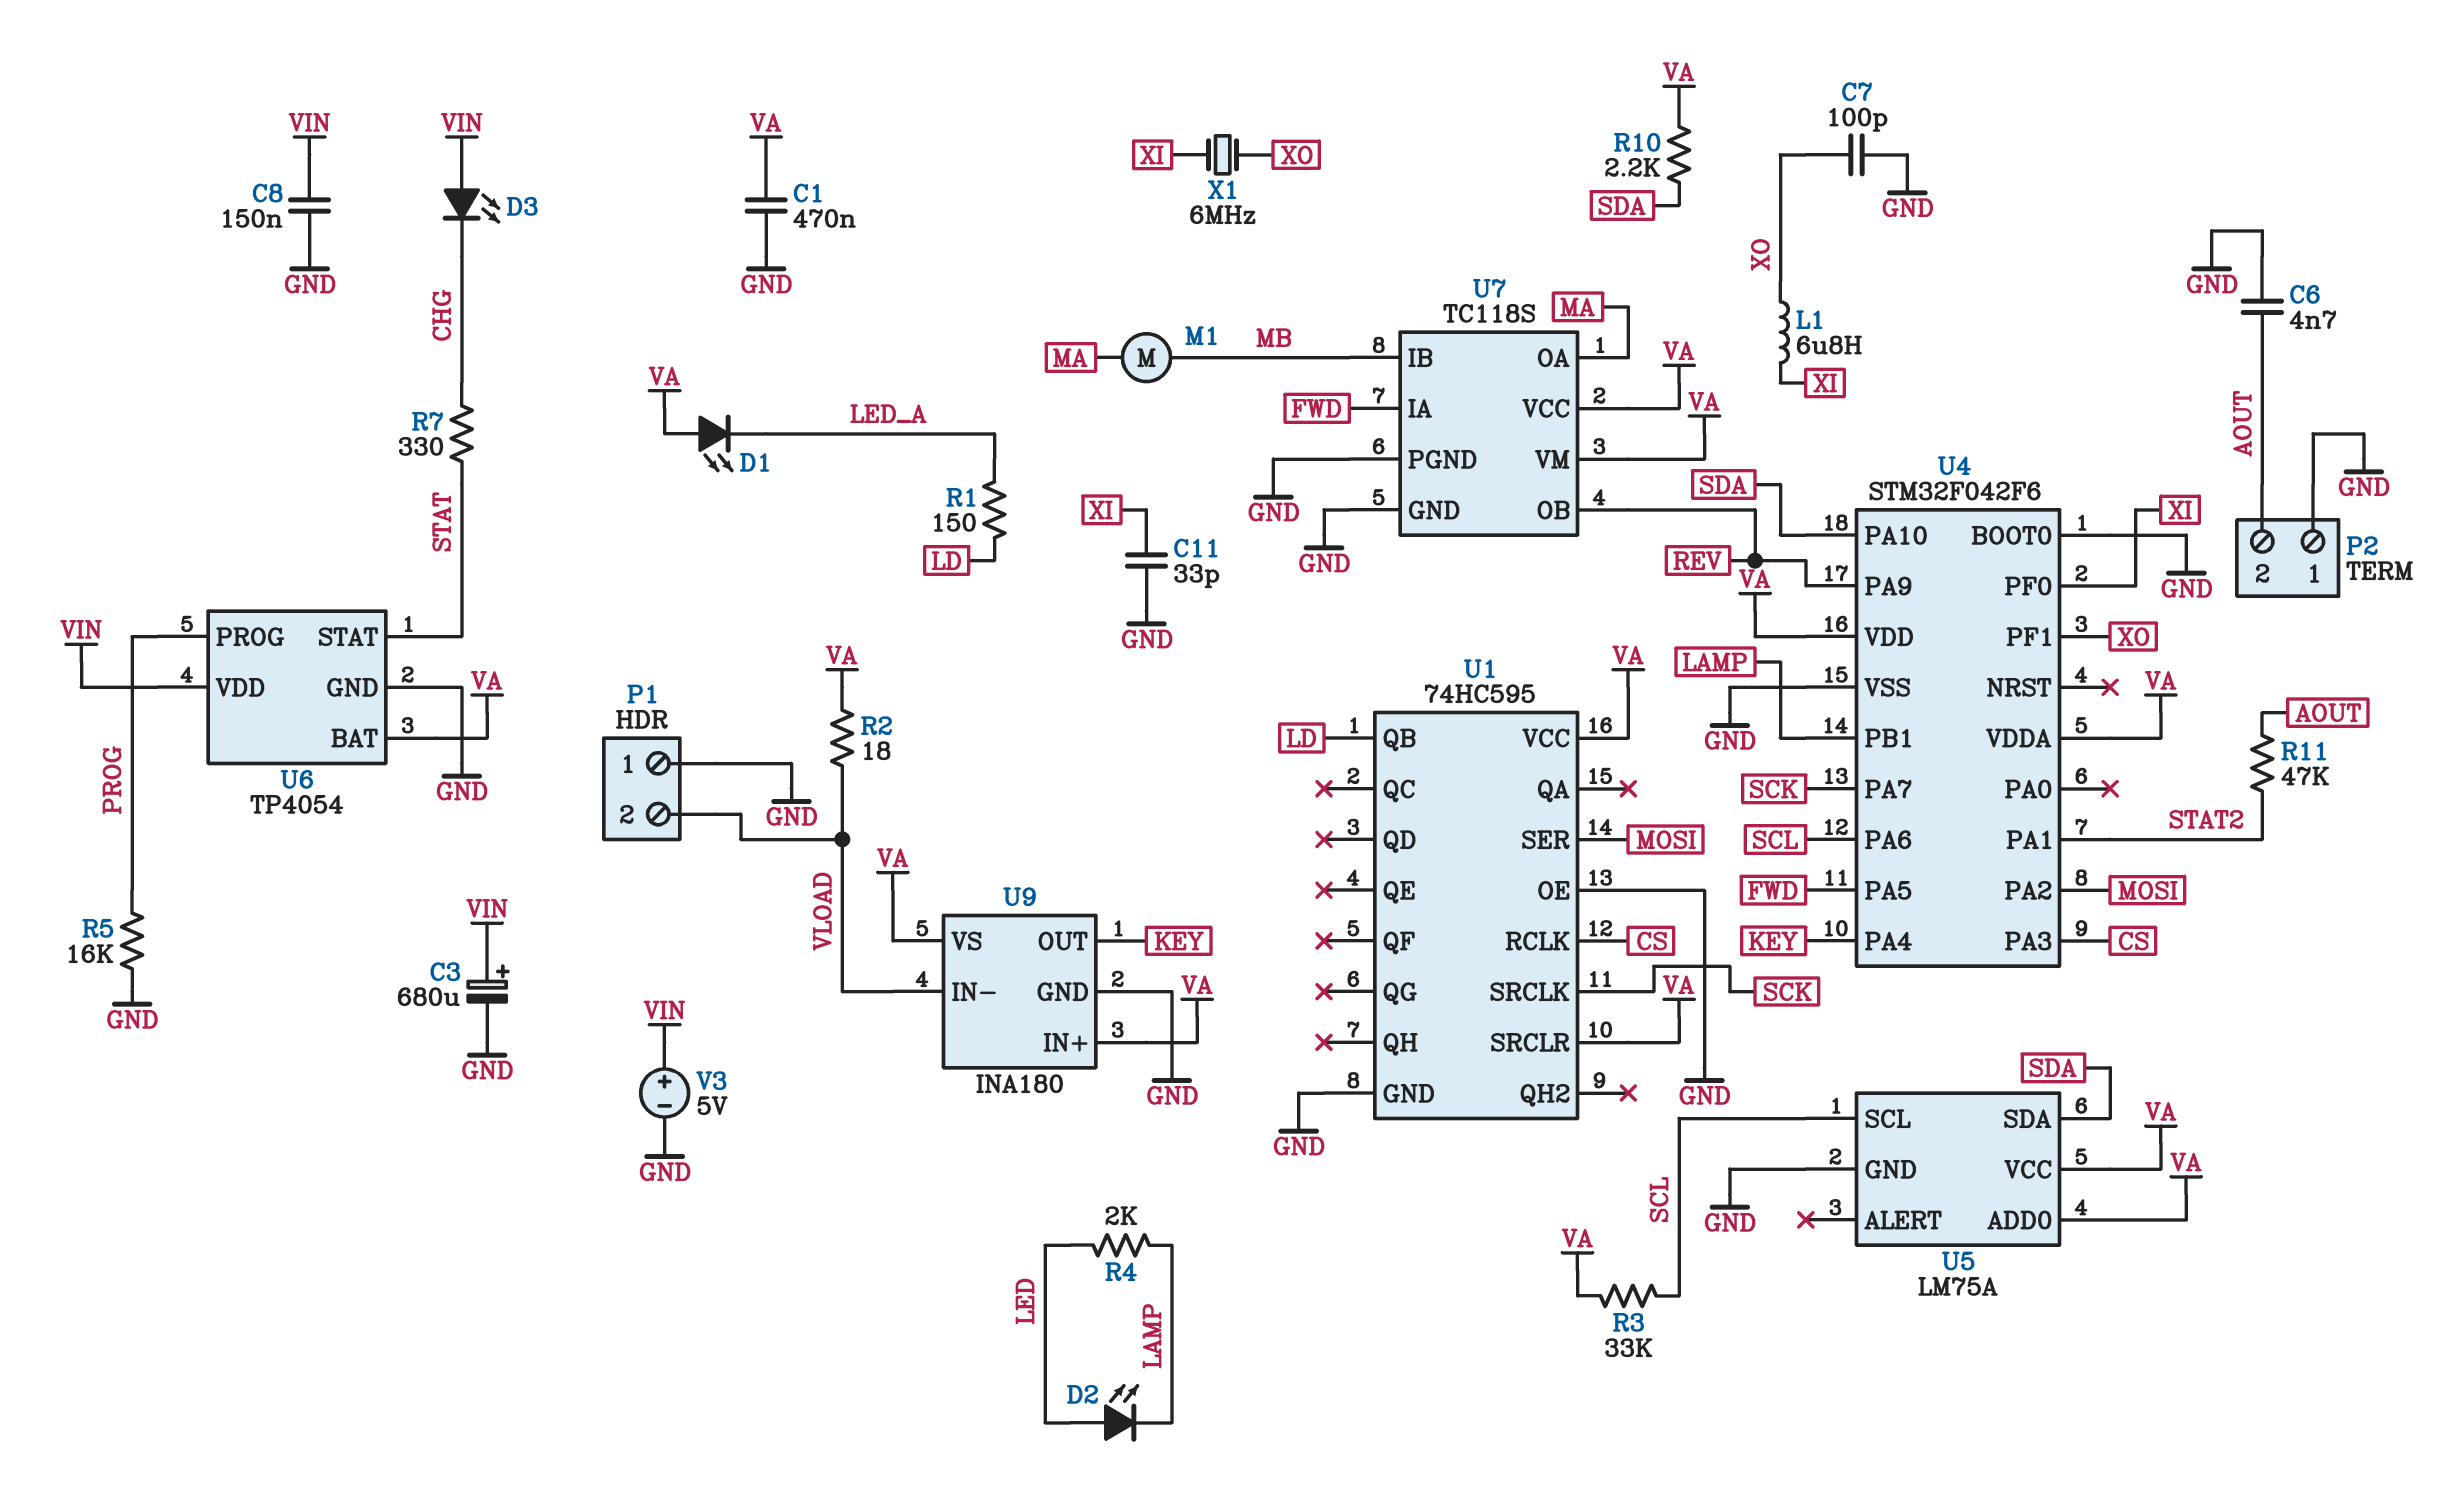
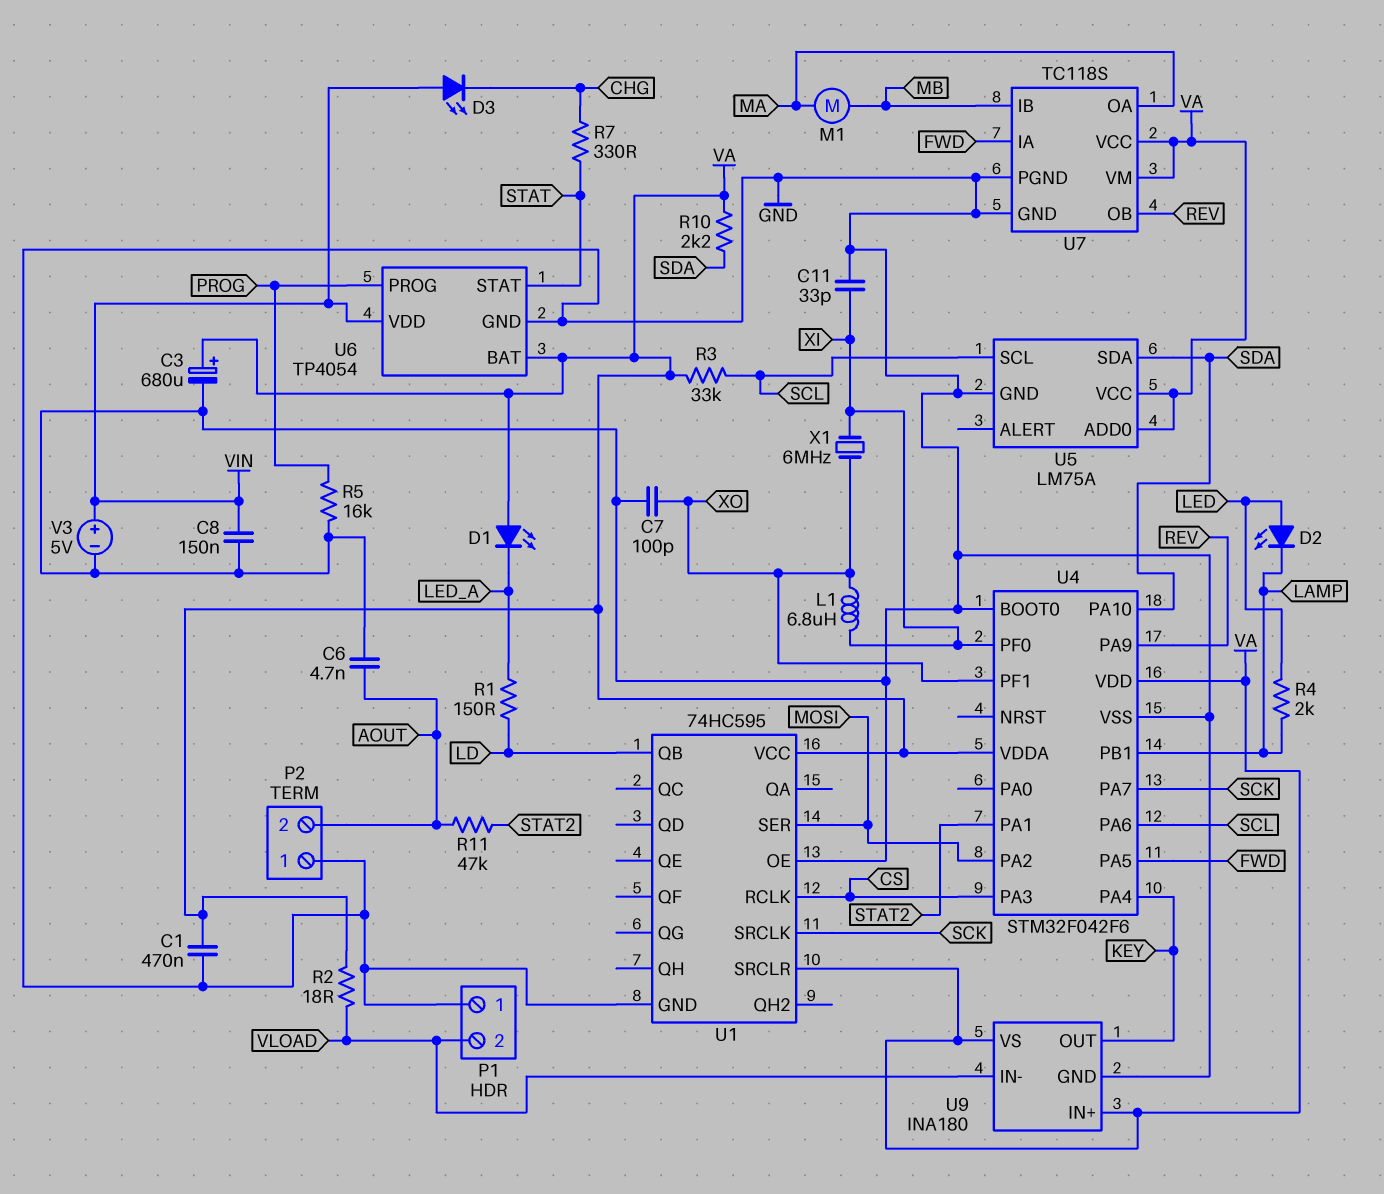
C3: 680uF (plus VIN, minus GND) -> 680uF (plus VA, minus GND)

